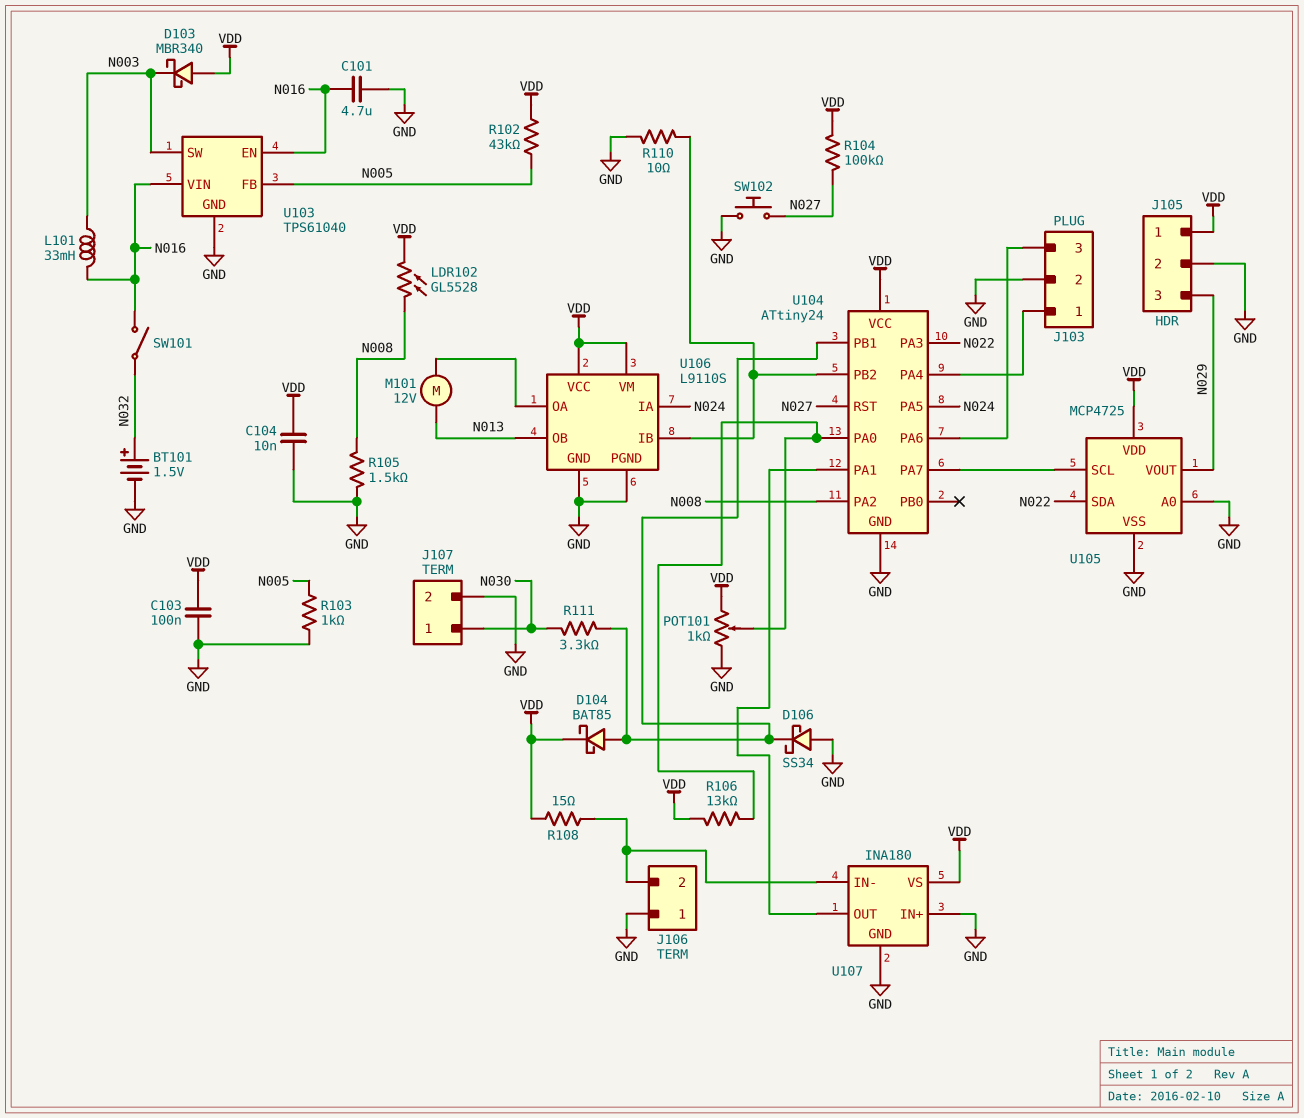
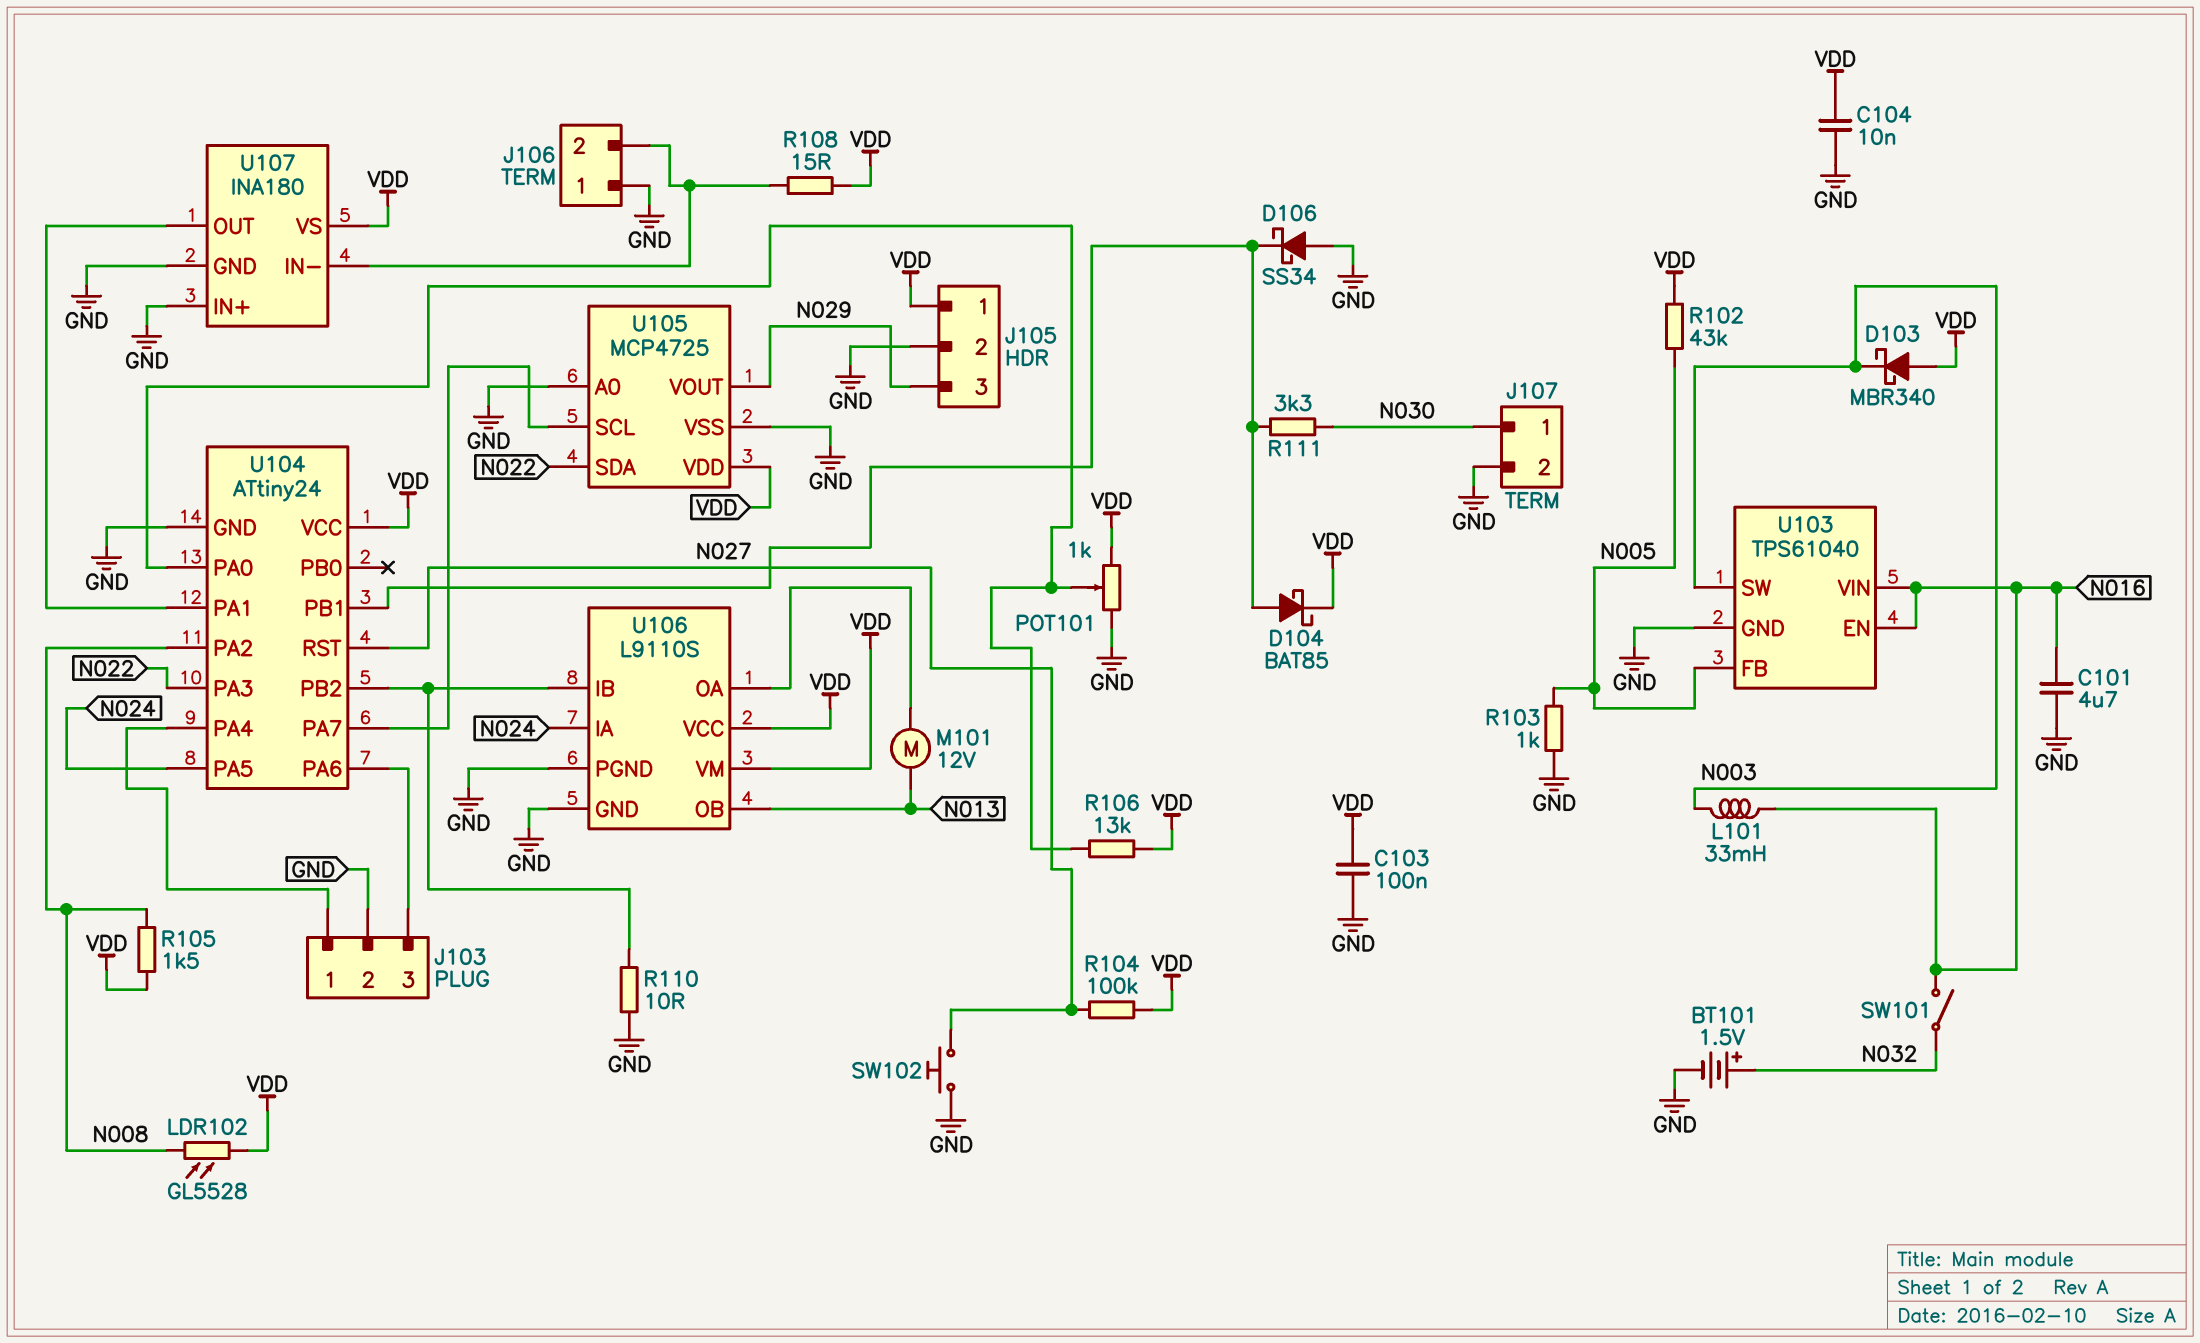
R105: 1.5k (GND, N008) -> 1.5k (N008, VDD)

